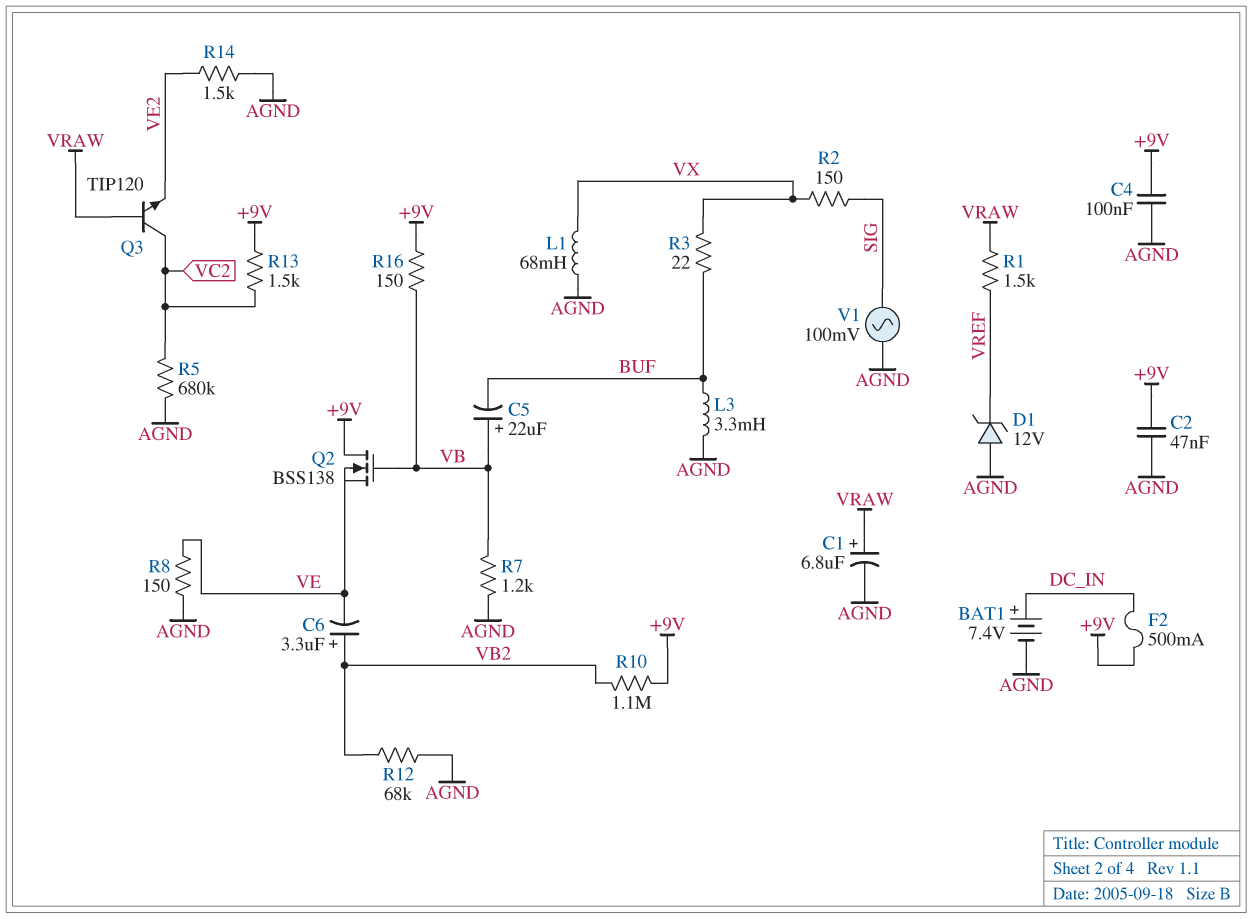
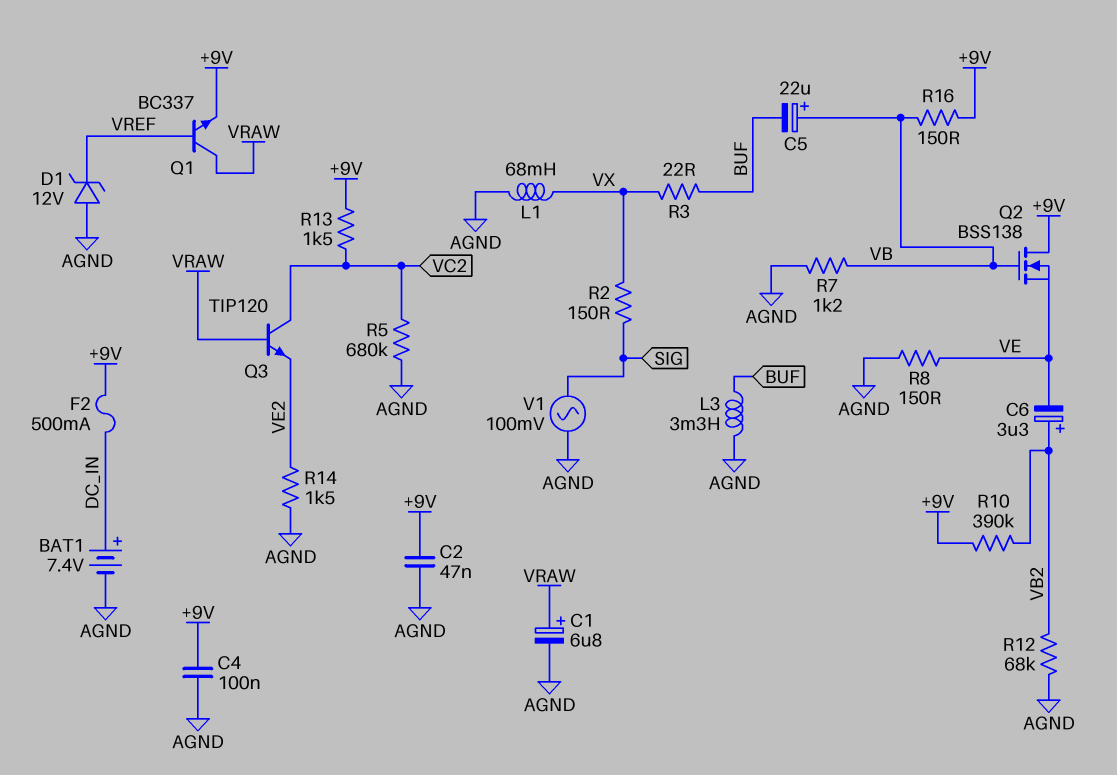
Q1: none -> NPN BC337 (B VREF, C VRAW, E +9V)
R1: 1.5k (VRAW, VREF) -> none
R10: 1.1M (+9V, VB2) -> 390k (+9V, VB2)

